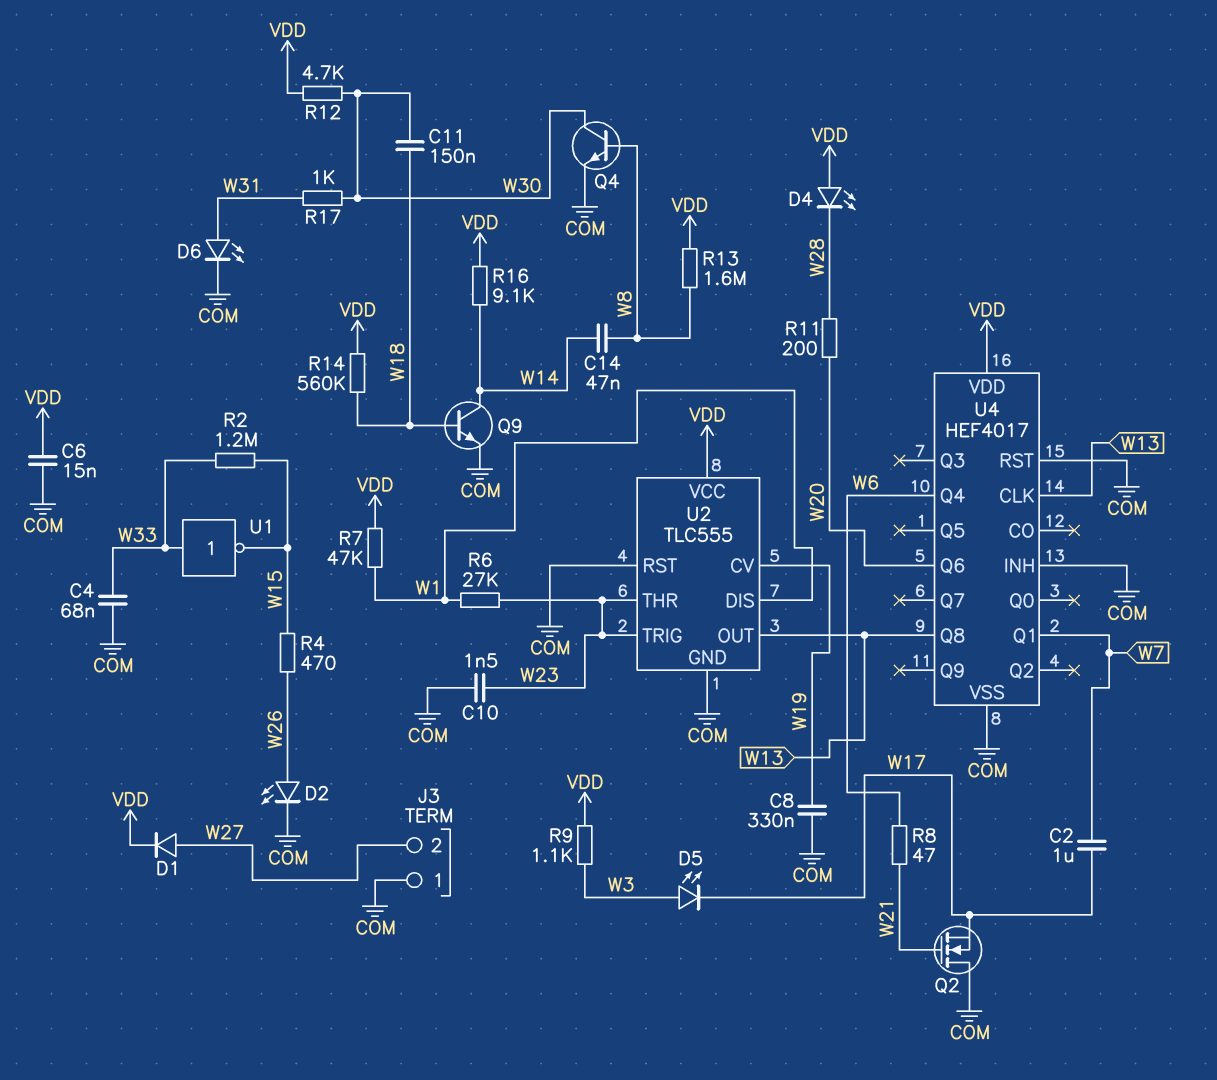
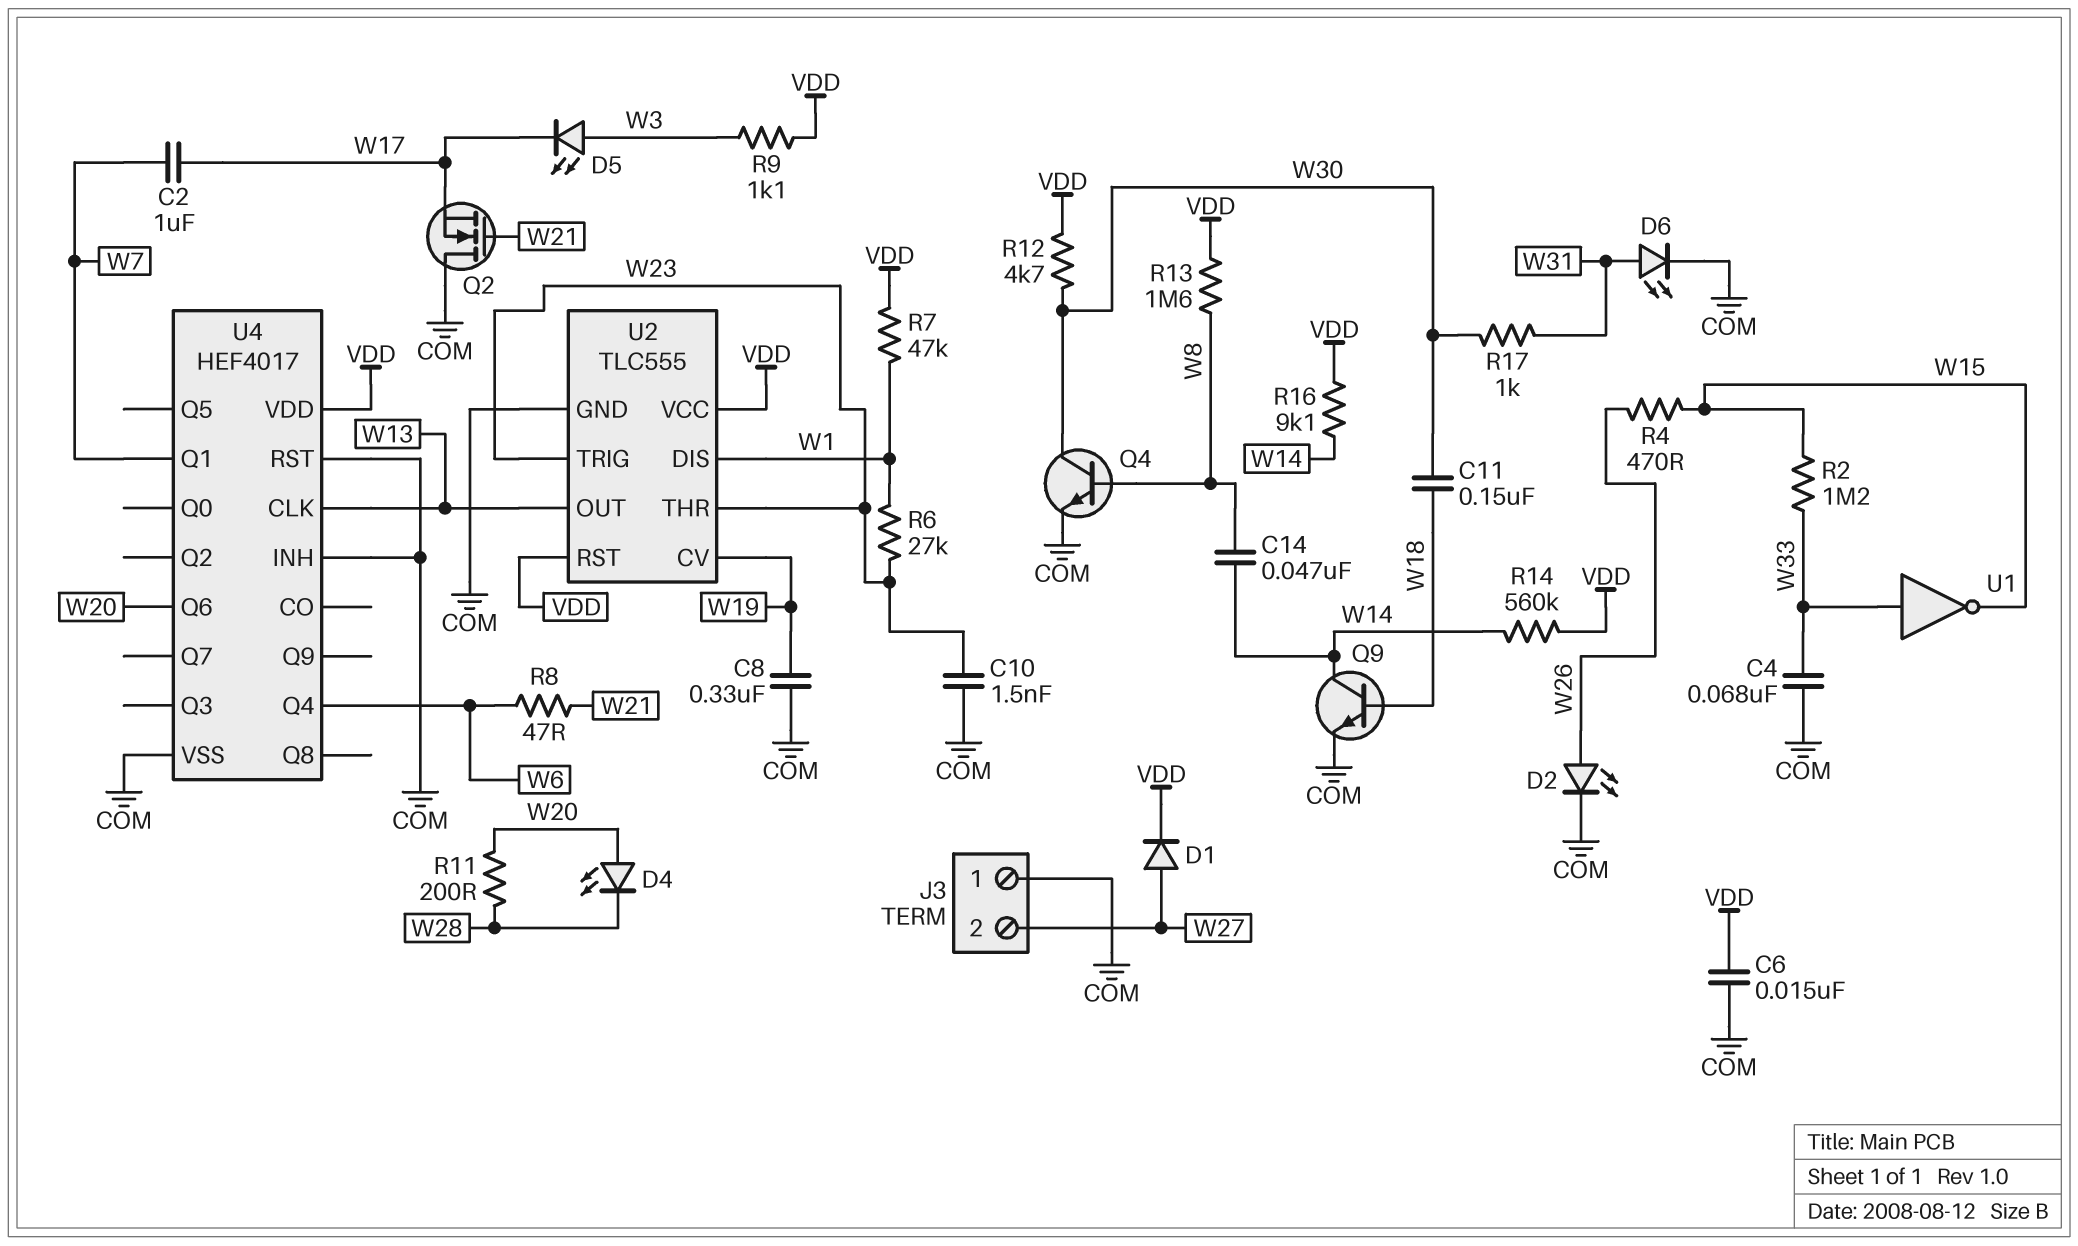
D4: LED (A VDD, K W28) -> LED (A W20, K W28)
R14: 560k (VDD, W18) -> 560k (VDD, W14)
U2 pin RST: COM -> VDD
U4 pin Q8: W13 -> none

